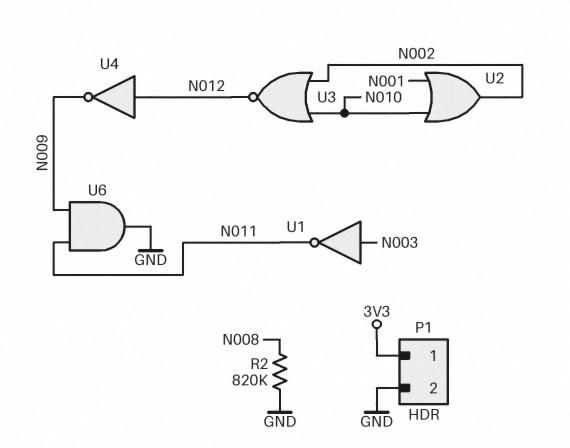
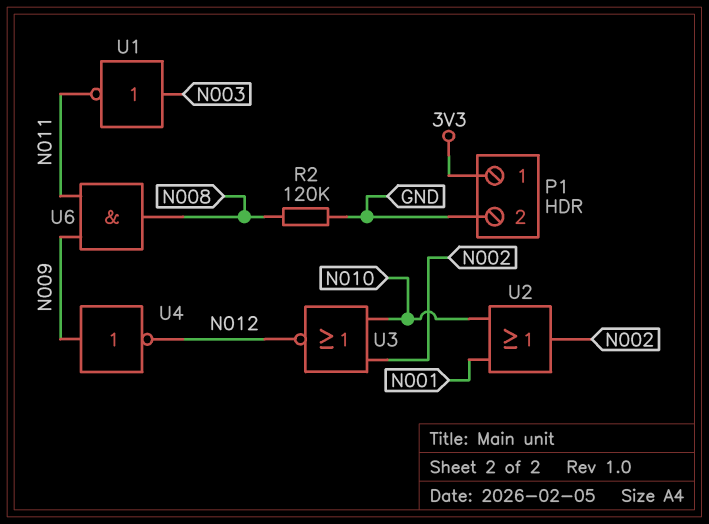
R2: 820k (GND, N008) -> 120k (GND, N008)
U4: NOT (in N012, out N009) -> NOT (in N009, out N012)
U6: AND (in N009, in N011, out GND) -> AND (in N009, in N011, out N008)

